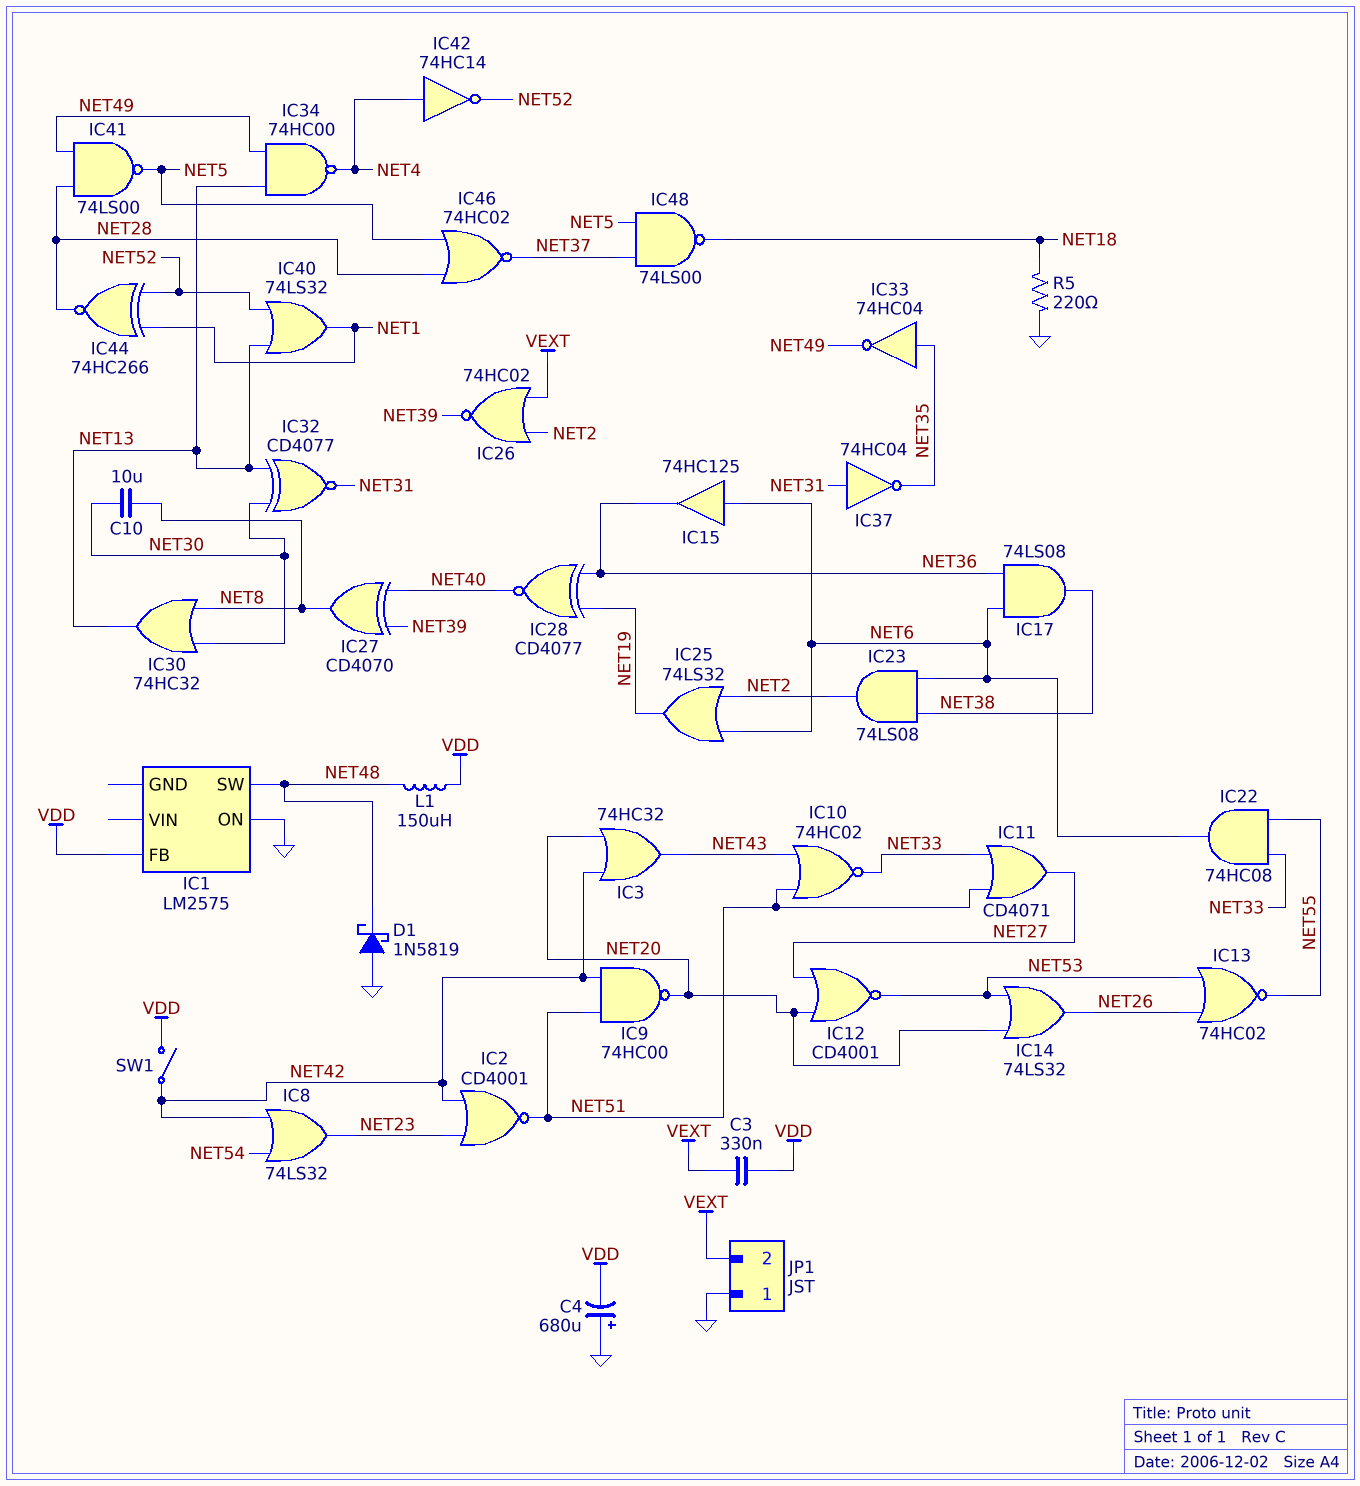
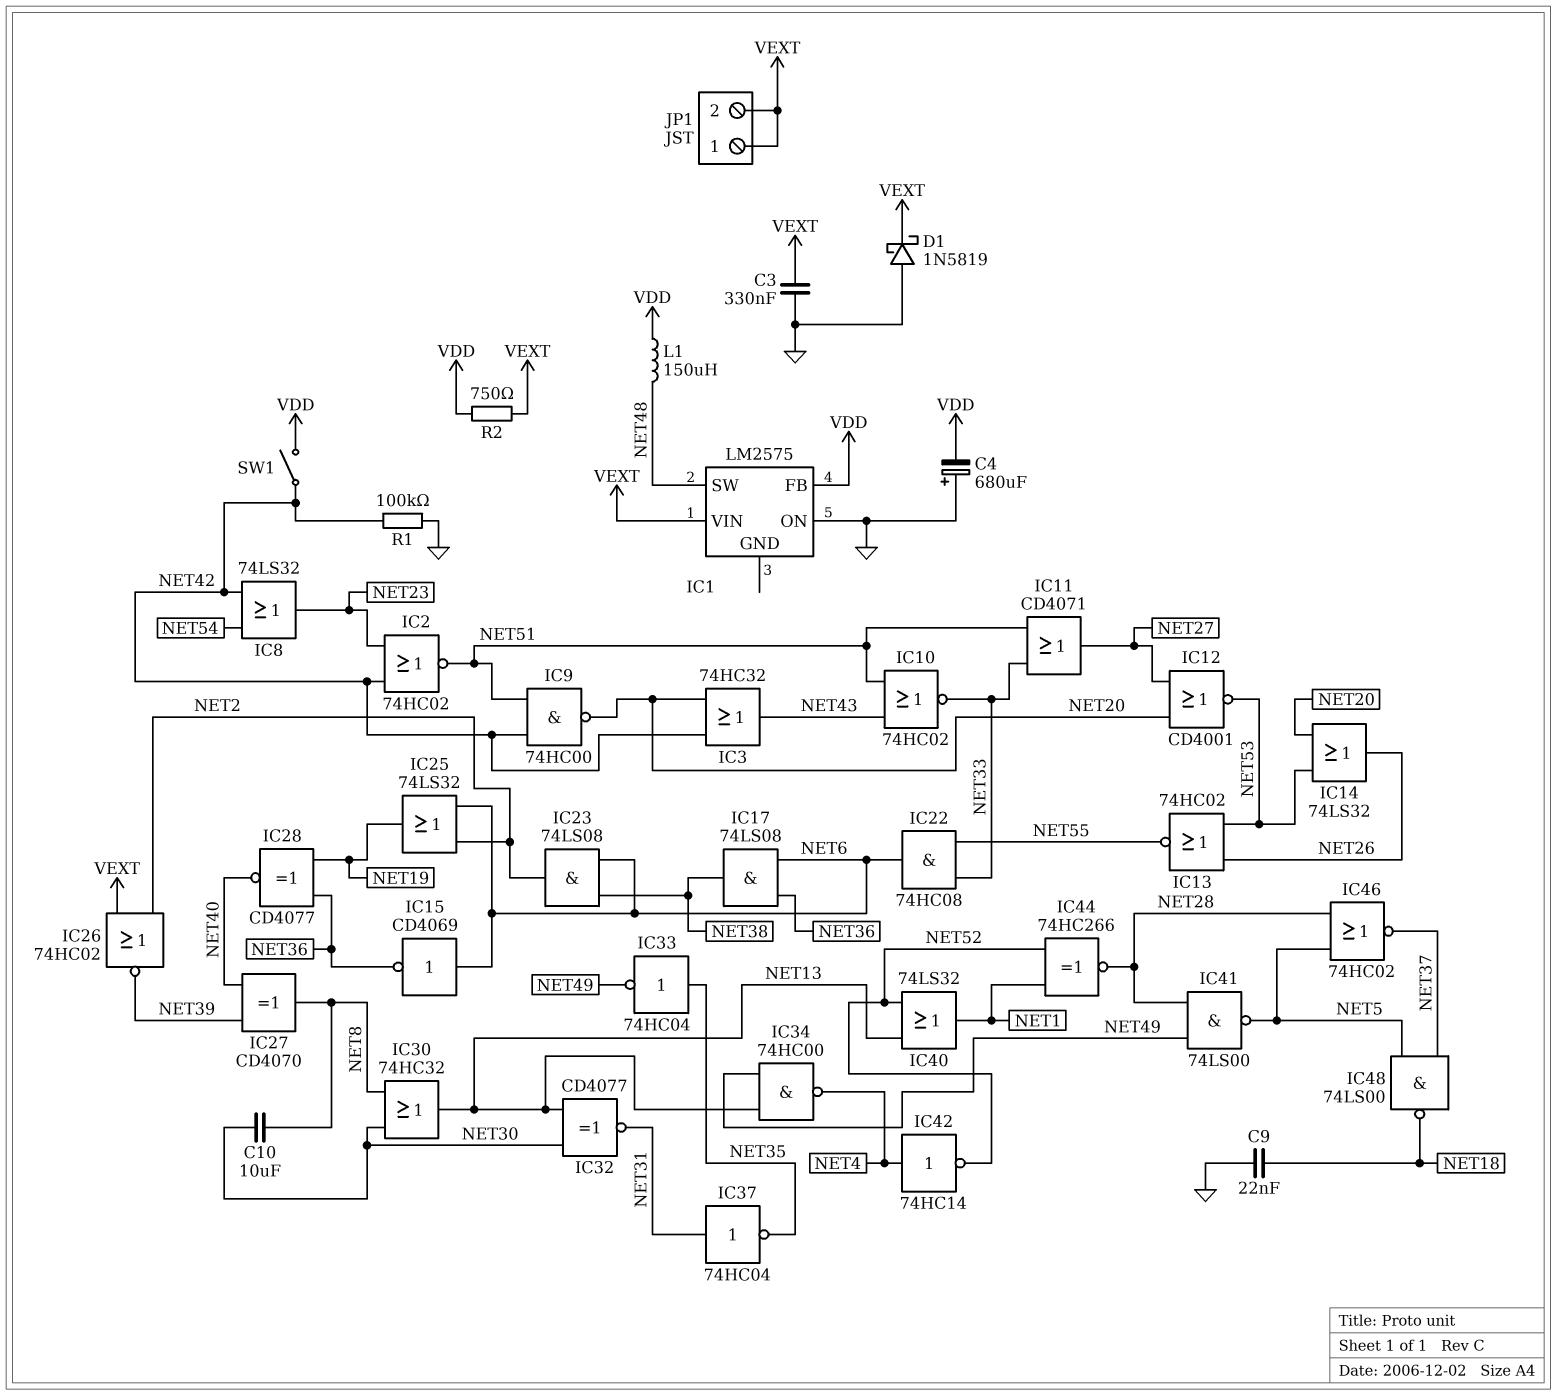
C3: 330nF (VDD, VEXT) -> 330nF (GND, VEXT)
C9: none -> 22nF (GND, NET18)
D1: schottky 1N5819 (A GND, K NET48) -> schottky 1N5819 (A GND, K VEXT)
IC1 pin VIN: none -> VEXT
IC2: NOR CD4001 (in NET23, in NET42, out NET51) -> NOR 74HC02 (in NET23, in NET42, out NET51)
IC15: buffer 74HC125 (in NET6, out NET36) -> NOT CD4069 (in NET6, out NET36)
JP1 pin 1: GND -> VEXT
R1: none -> 100k (GND, NET42)
R2: none -> 750 (VDD, VEXT)
R5: 220 (GND, NET18) -> none

